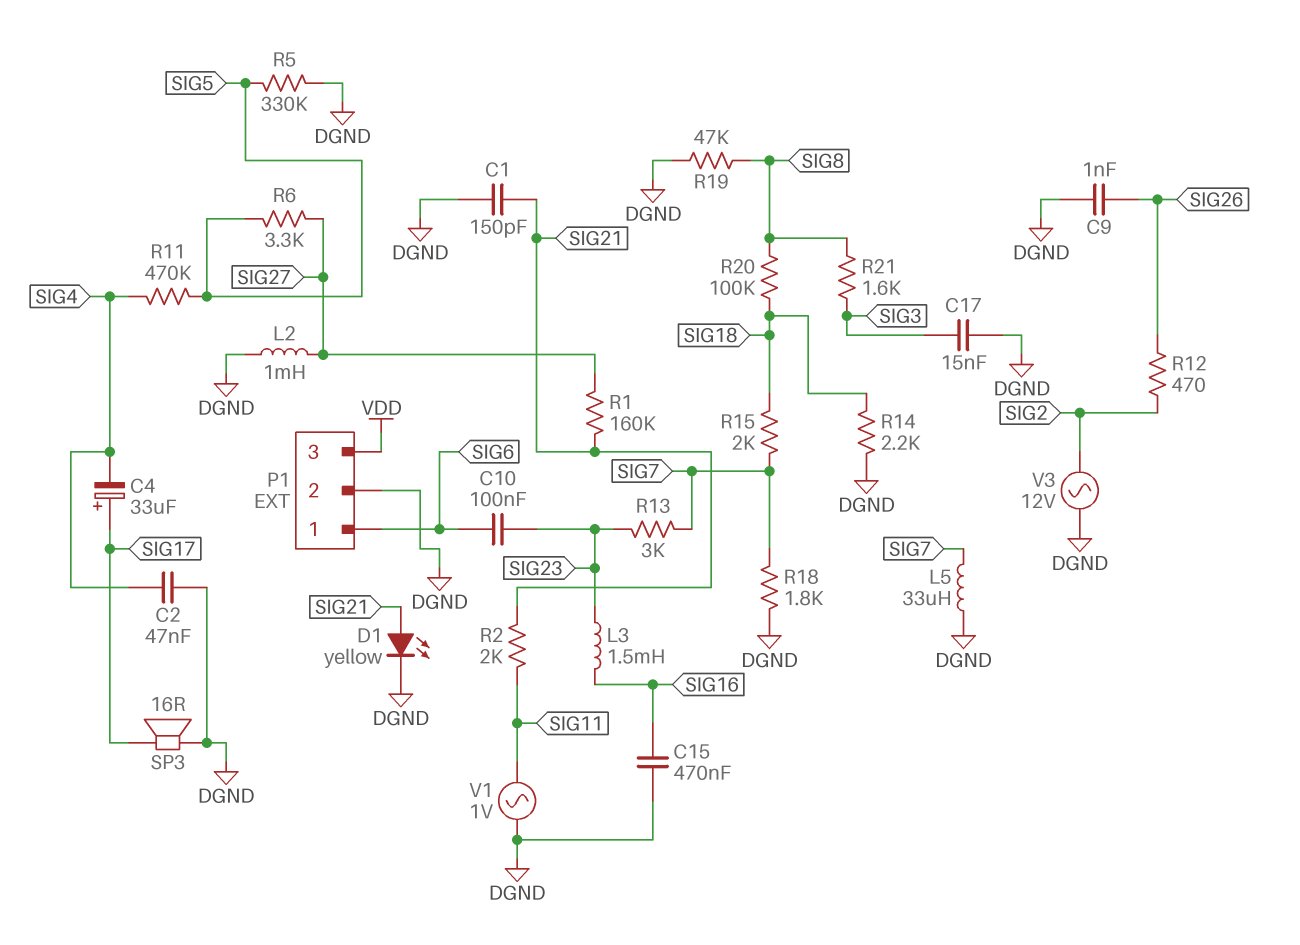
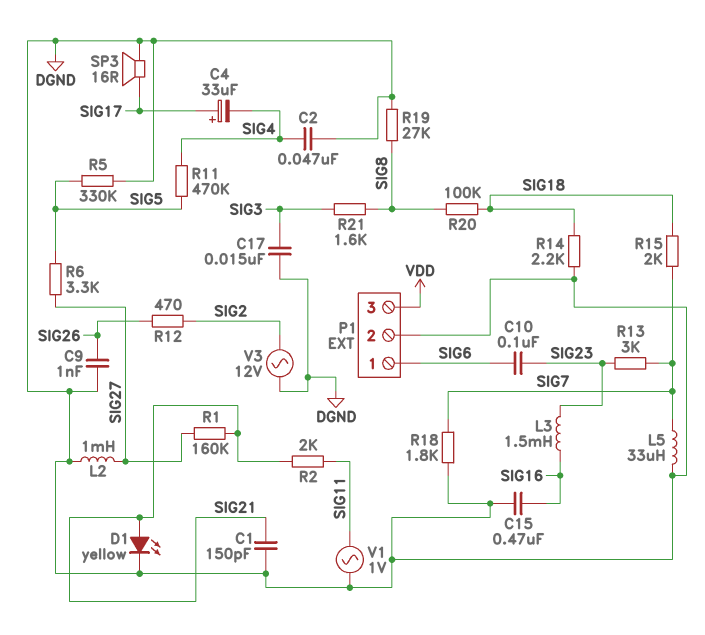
R19: 47k (DGND, SIG8) -> 27k (DGND, SIG8)

